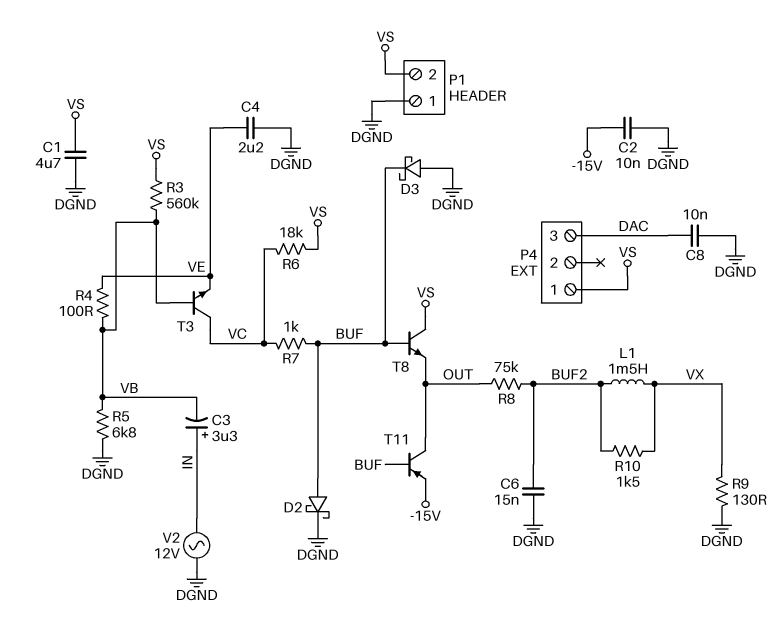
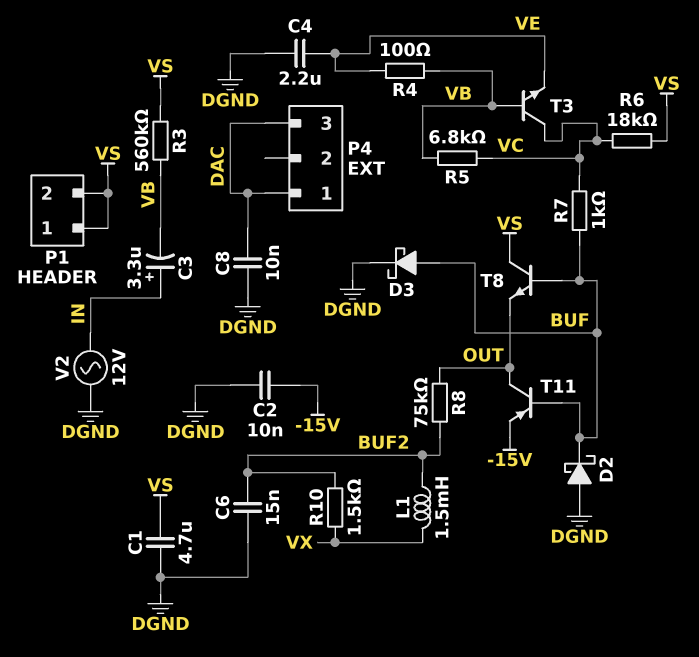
D2: schottky (A BUF, K DGND) -> schottky (A DGND, K BUF)
D3: schottky (A DGND, K BUF) -> schottky (A BUF, K DGND)
P1 pin 1: DGND -> VS
P4 pin 1: VS -> DAC
R5: 6.8k (DGND, VB) -> 6.8k (VB, VC)
R9: 130 (DGND, VX) -> none

